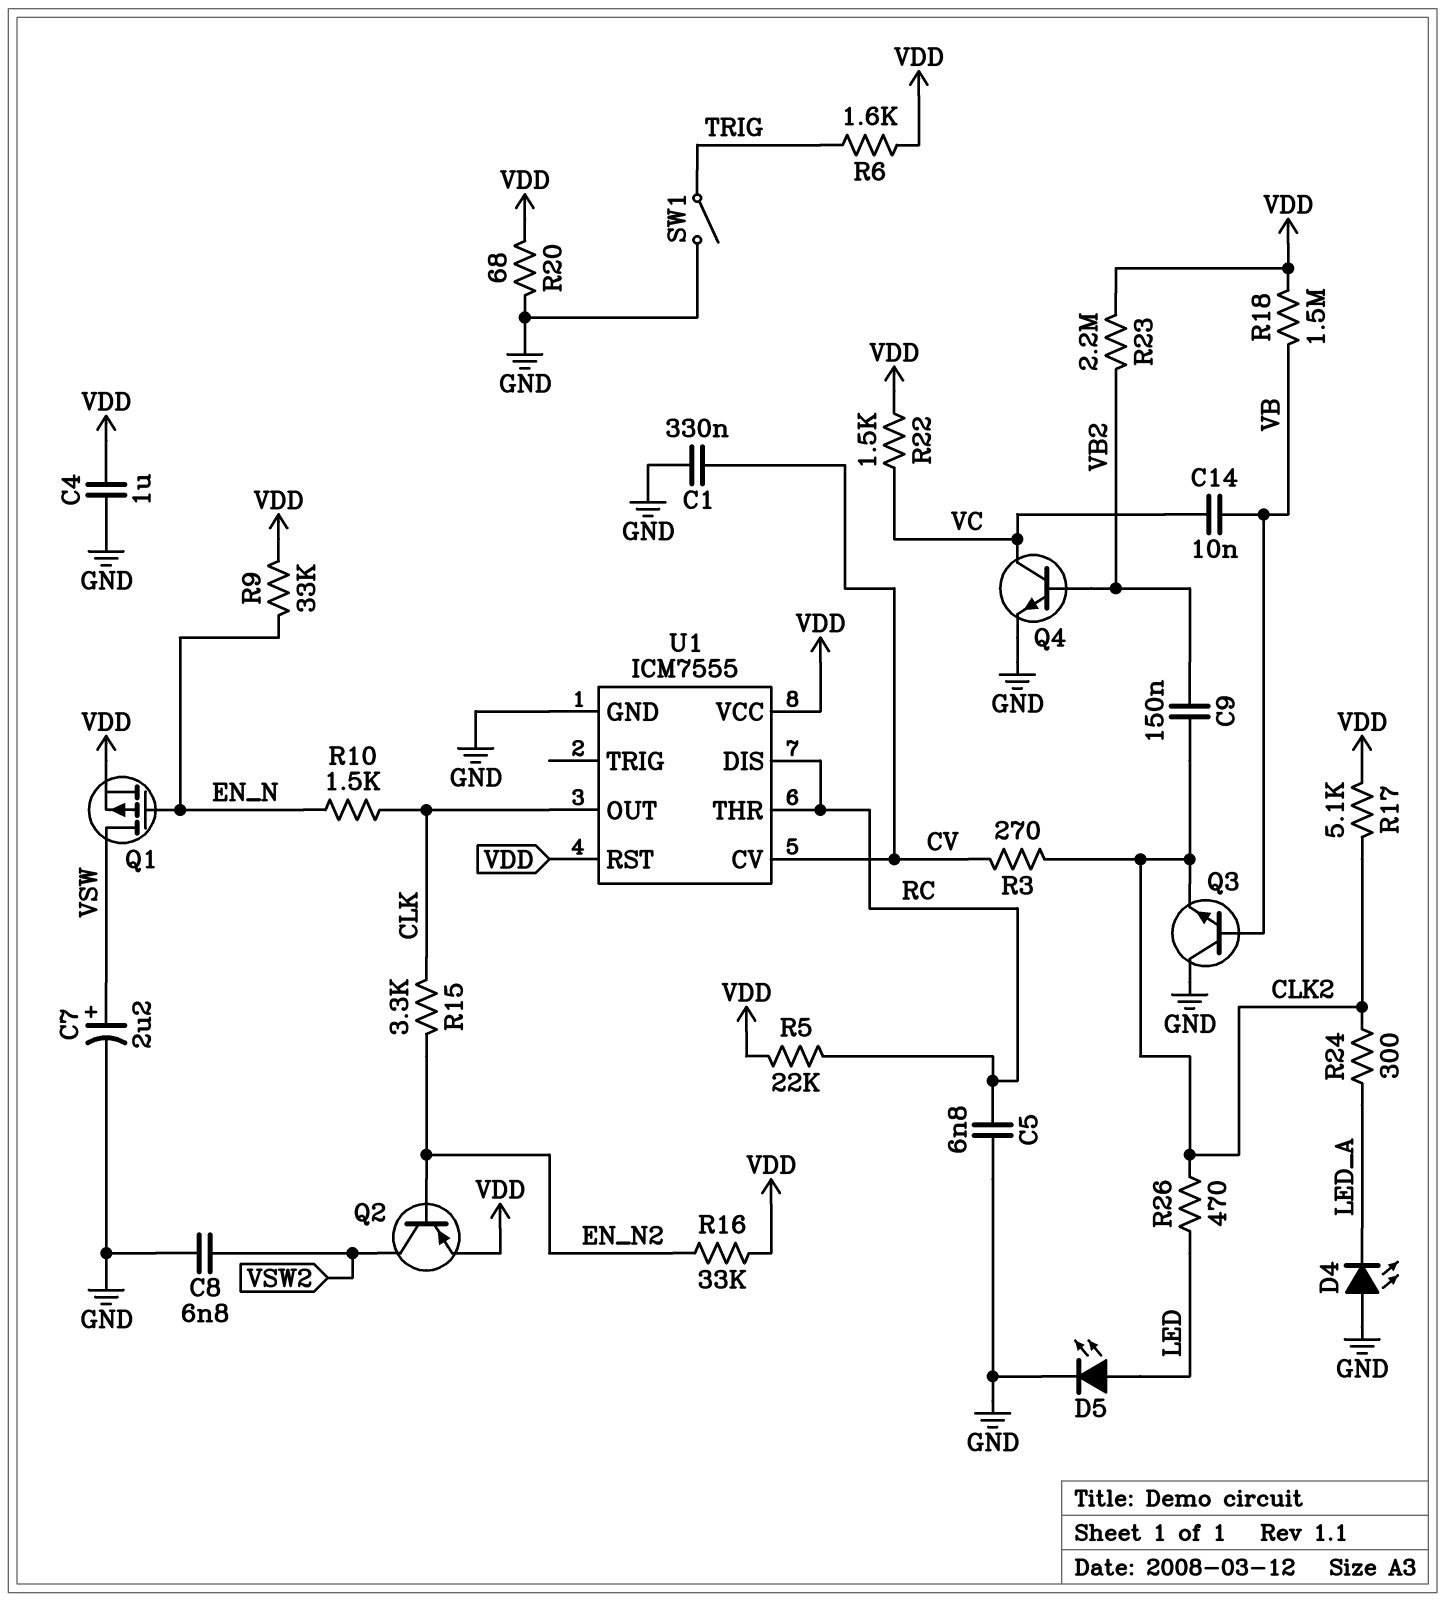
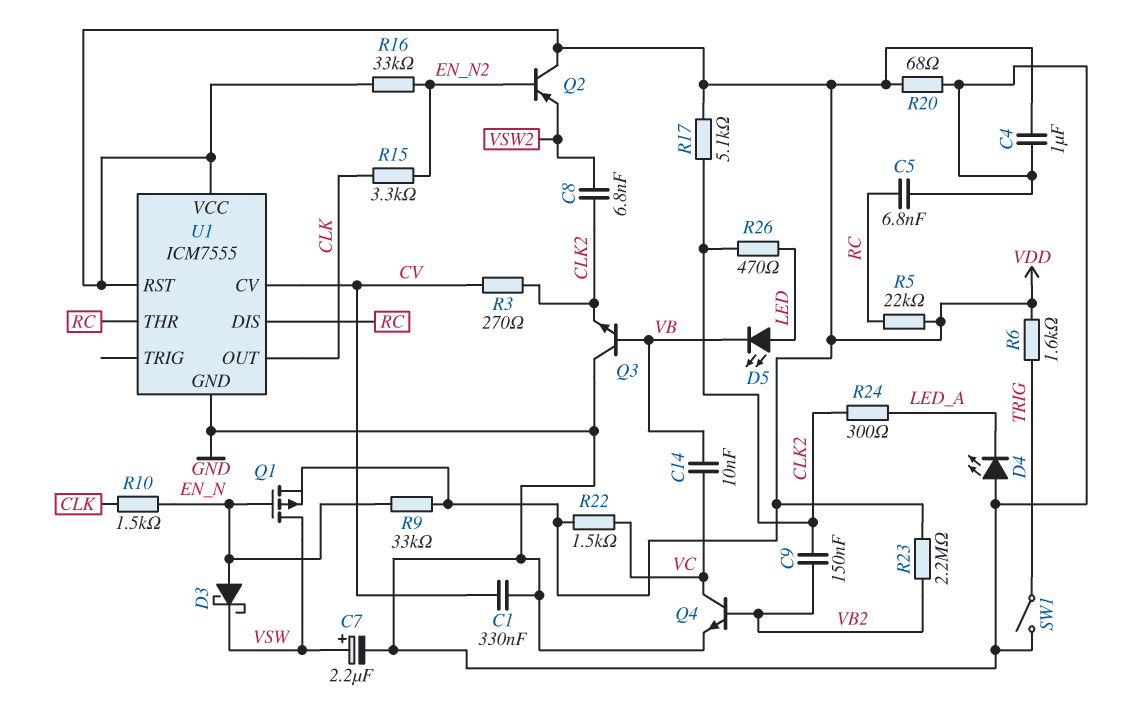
C8: 6.8nF (GND, VSW2) -> 6.8nF (CLK2, VSW2)
D3: none -> schottky (A EN_N, K VSW)
D5: LED (A LED, K GND) -> LED (A LED, K VB)
Q2: PNP (B EN_N2, C VSW2, E VDD) -> PNP (B EN_N2, C VDD, E VSW2)
R18: 1.5M (VB, VDD) -> none

